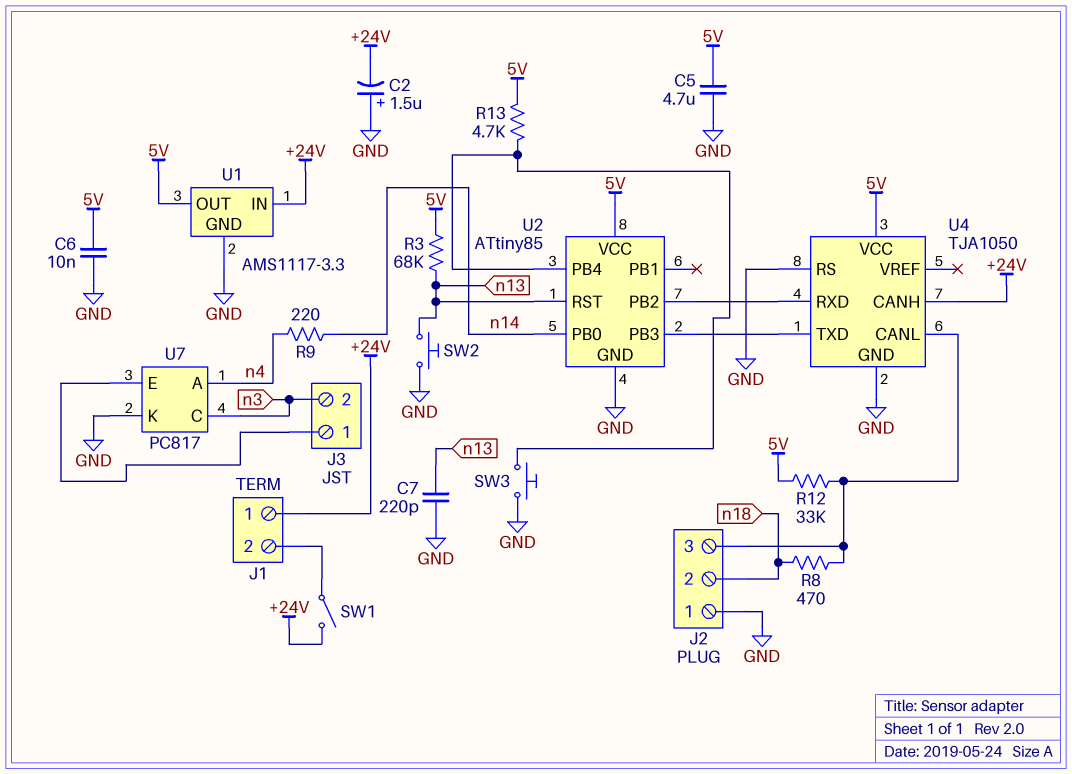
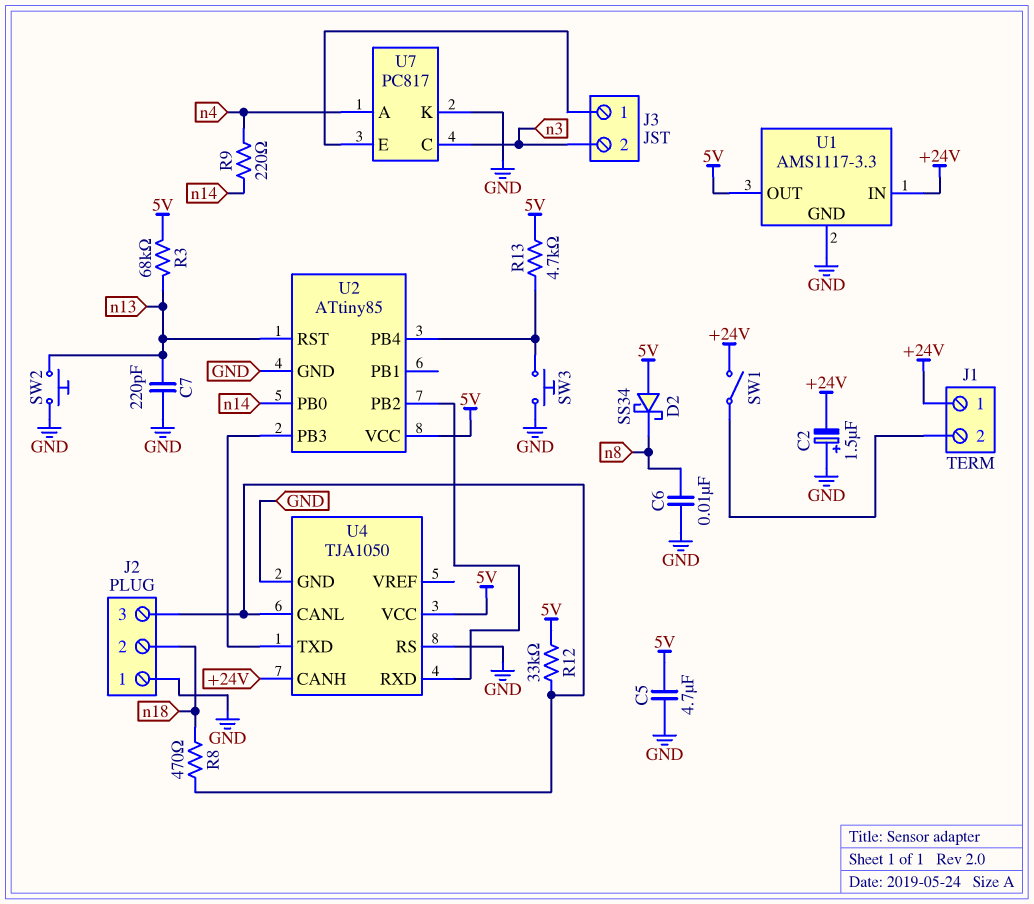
C6: 10nF (5V, GND) -> 10nF (GND, n8)
D2: none -> schottky SS34 (A 5V, K n8)

